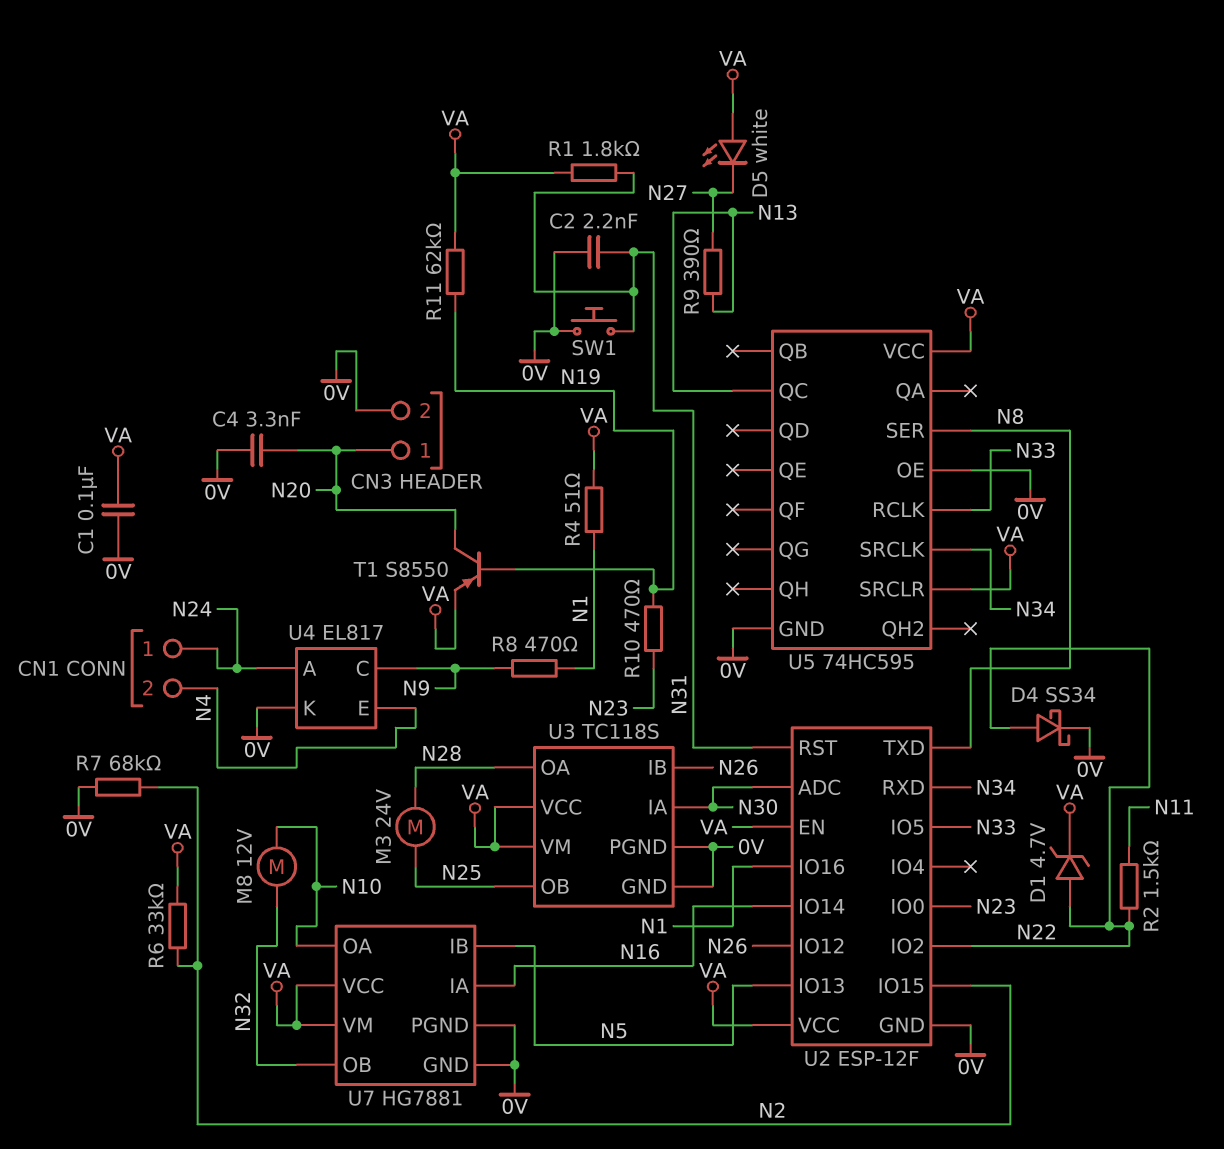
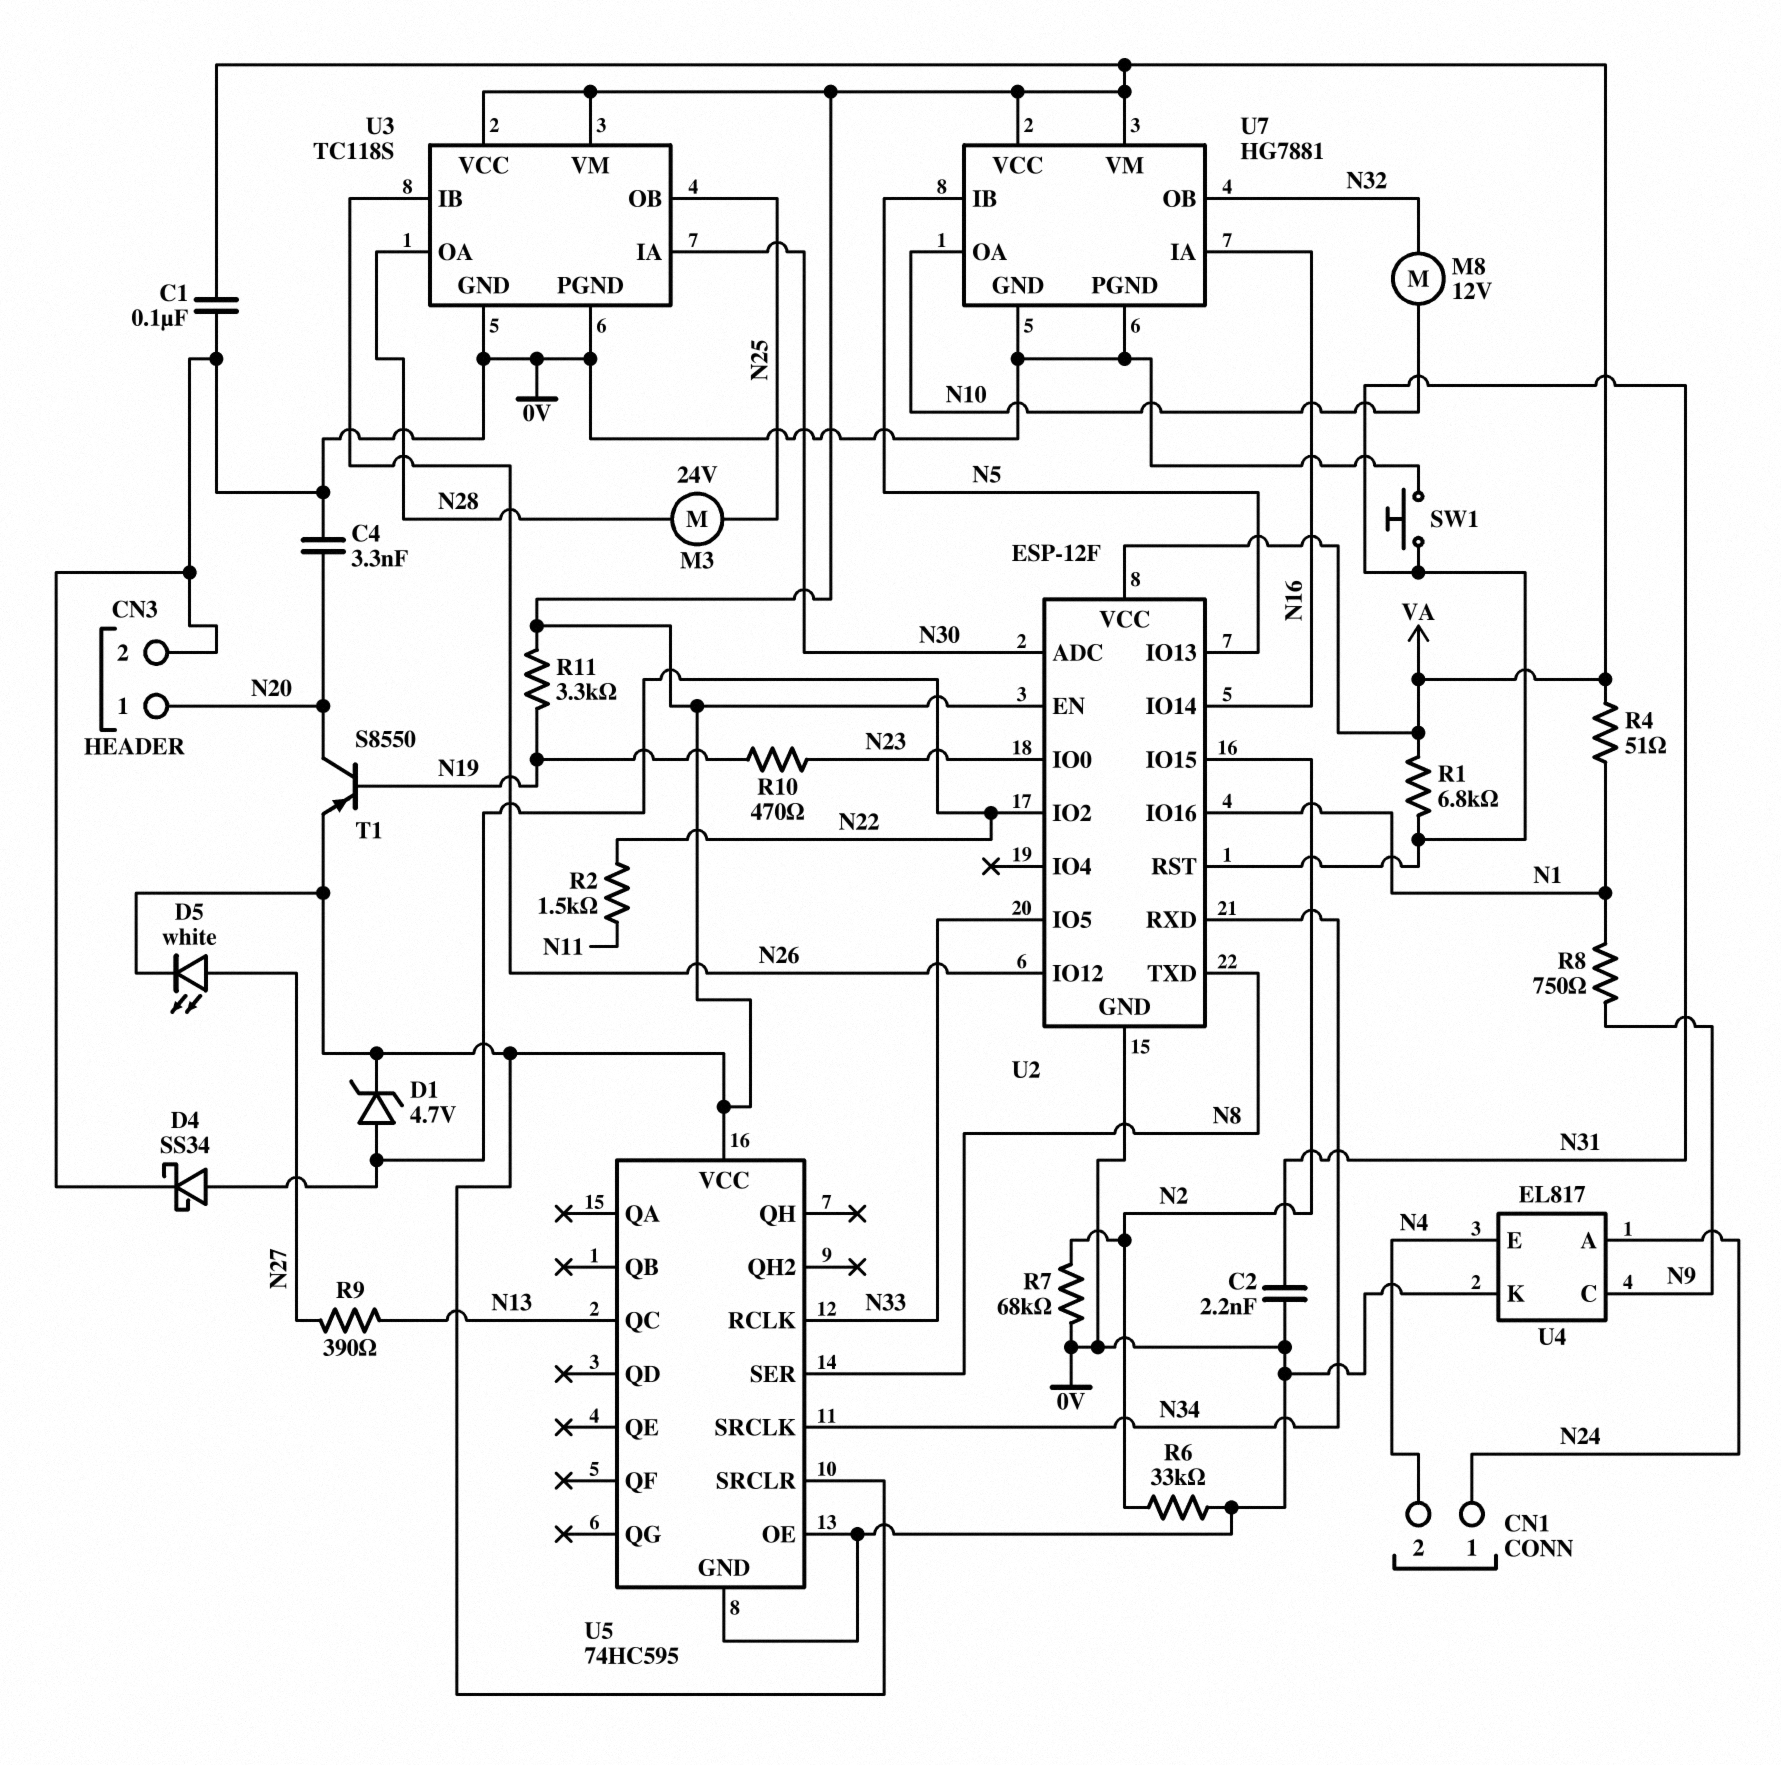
D5: LED white (A VA, K N27) -> LED white (A N27, K VA)
R1: 1.8k (N31, VA) -> 6.8k (N31, VA)
R6: 33k (N2, VA) -> 33k (0V, N2)
R8: 470 (N1, N9) -> 750 (N1, N9)
R11: 62k (N19, VA) -> 3.3k (N19, VA)

